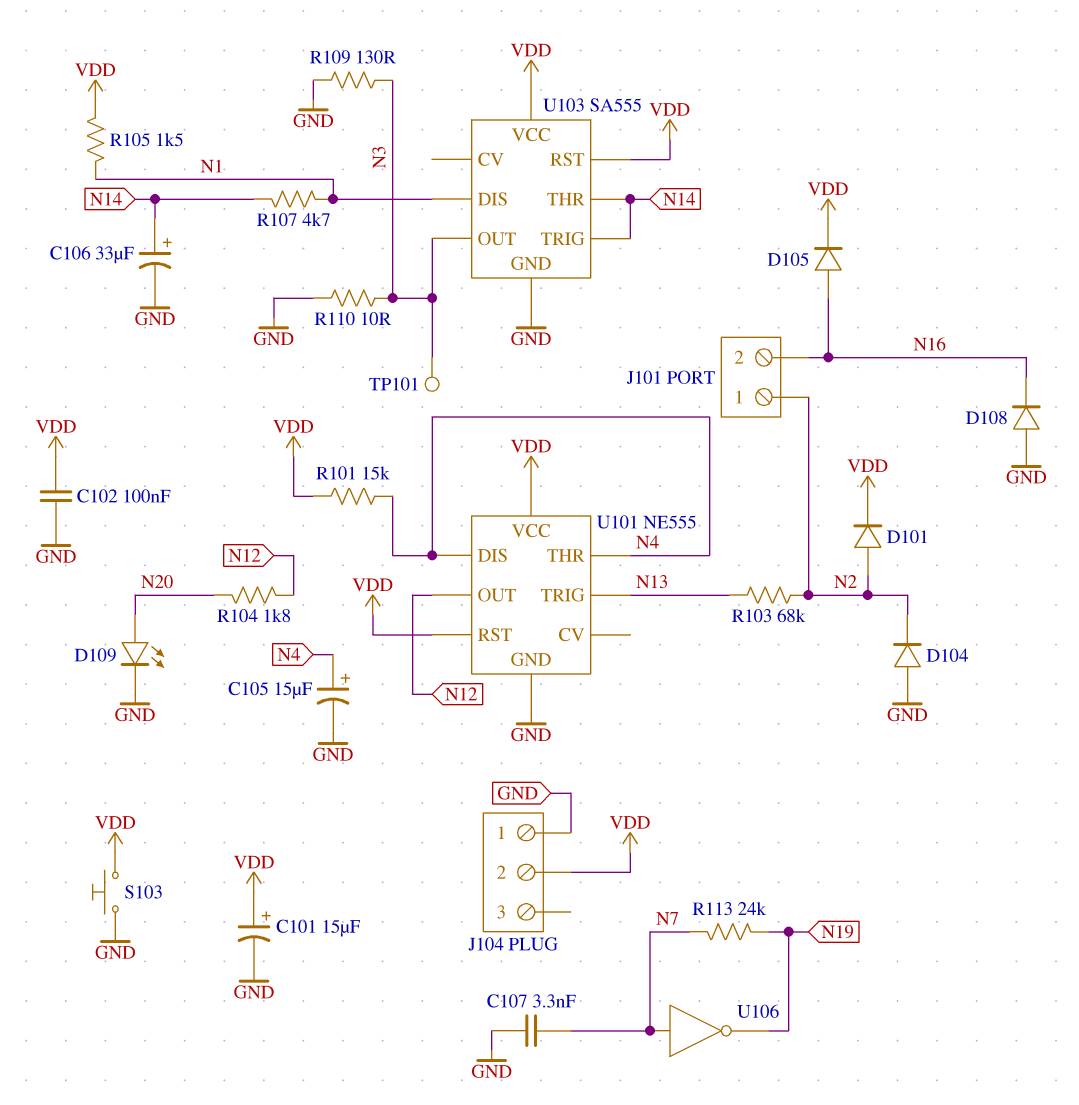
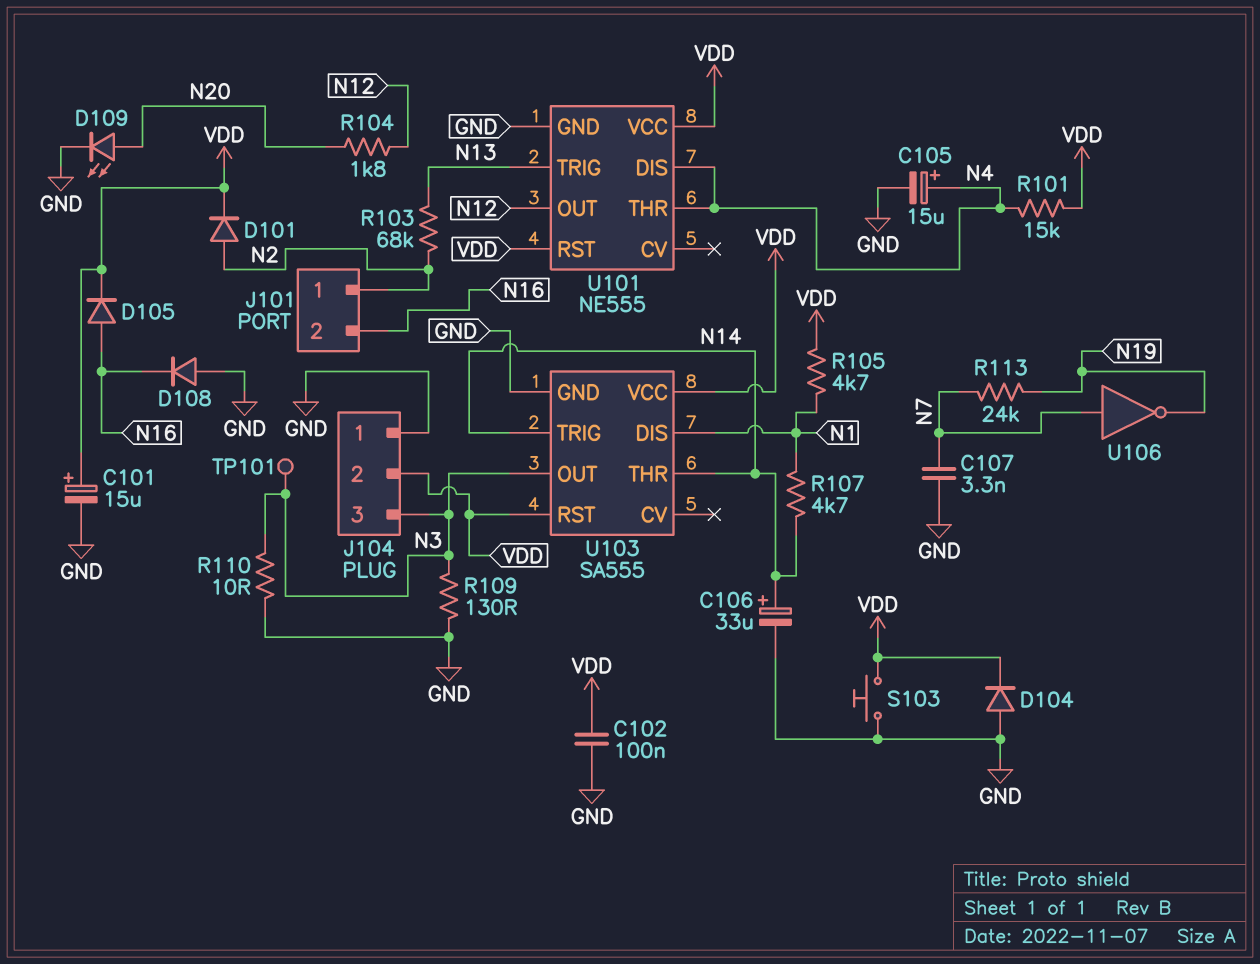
D104: diode (A GND, K N2) -> diode (A GND, K VDD)
J104 pin 3: none -> N3
R105: 1.5k (N1, VDD) -> 4.7k (N1, VDD)

